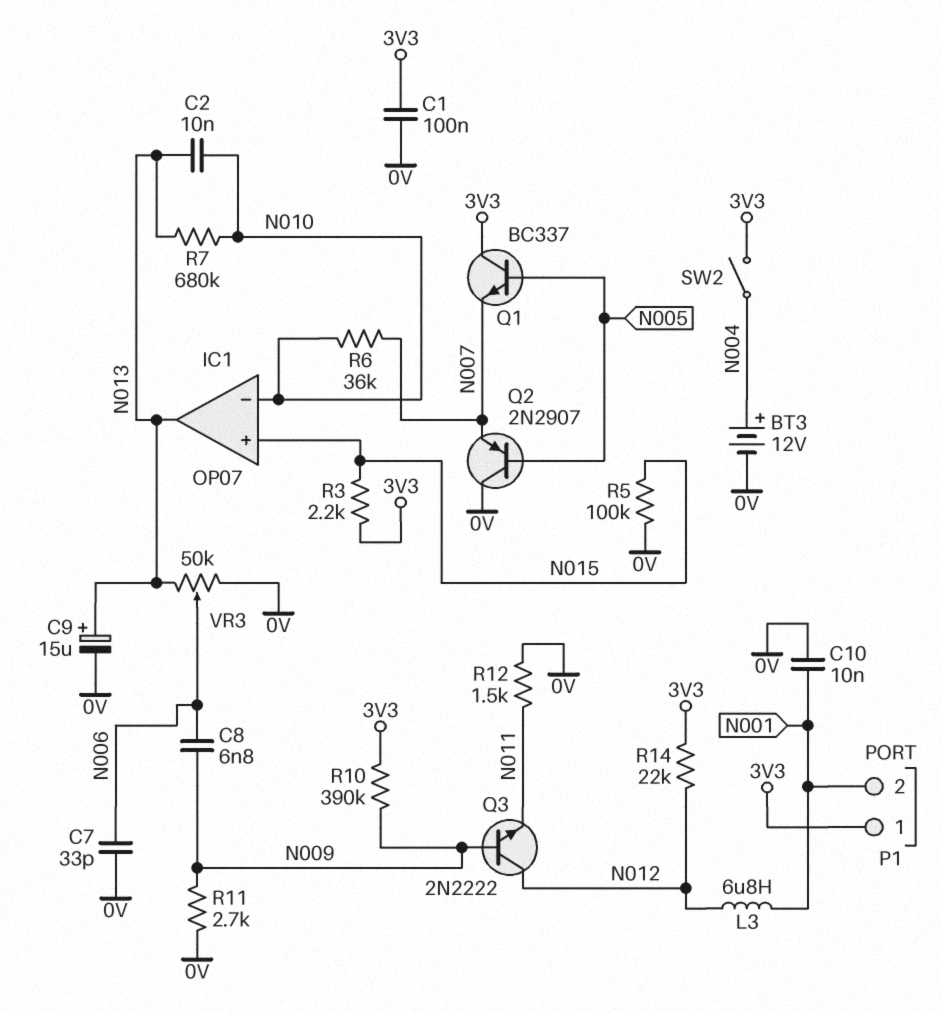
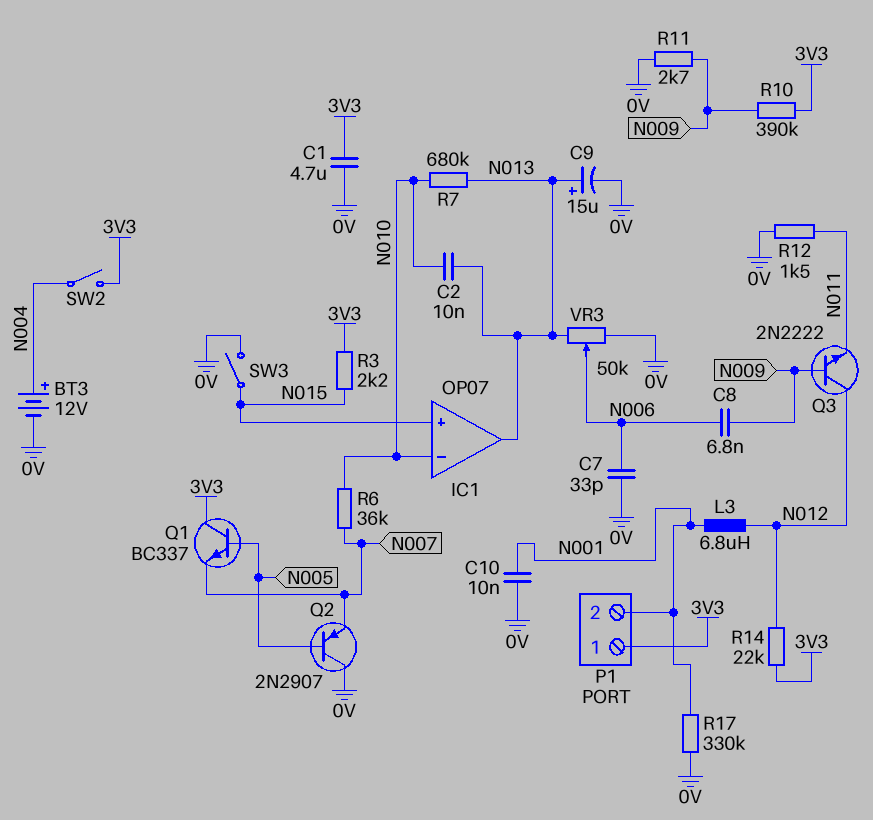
C1: 100nF (0V, 3V3) -> 4.7uF (0V, 3V3)
R5: 100k (0V, N015) -> none
R17: none -> 330k (0V, N001)
SW3: none -> switch (0V, N015)

